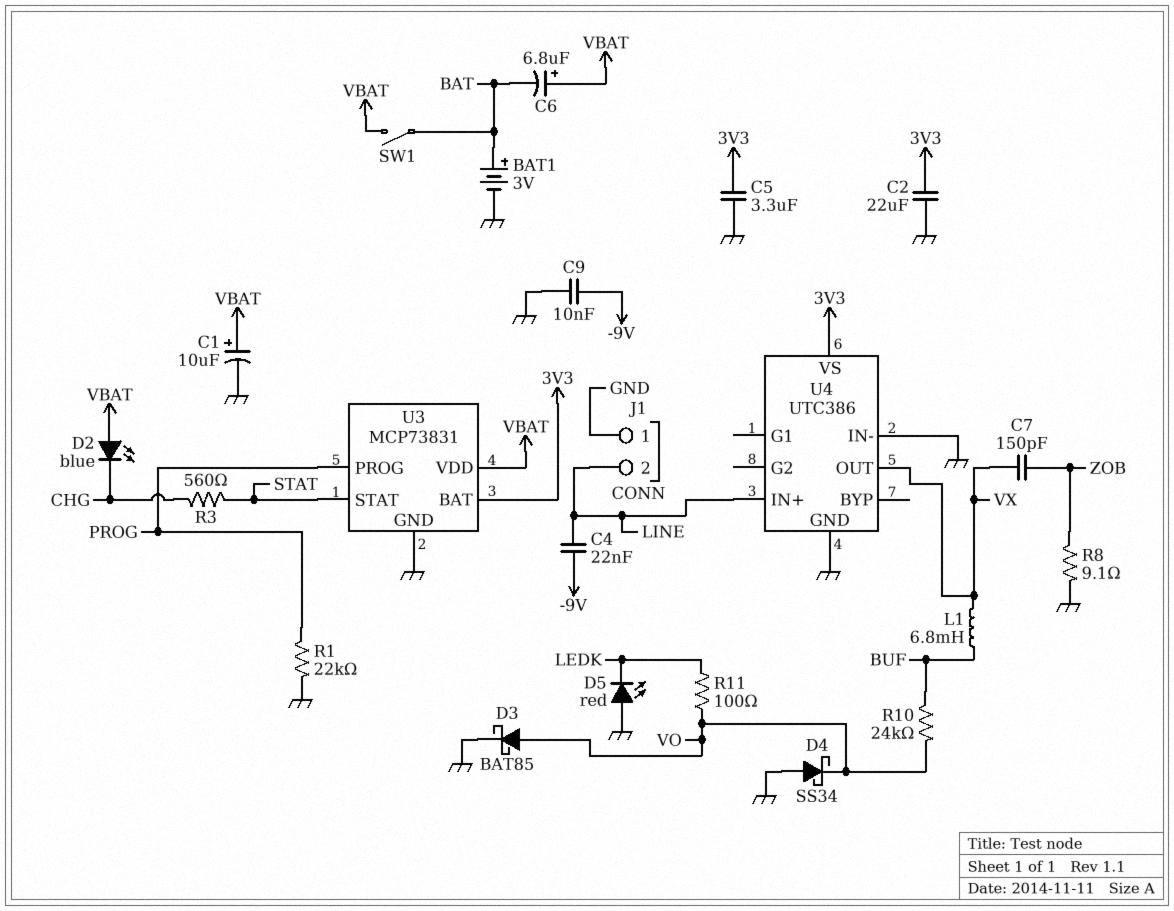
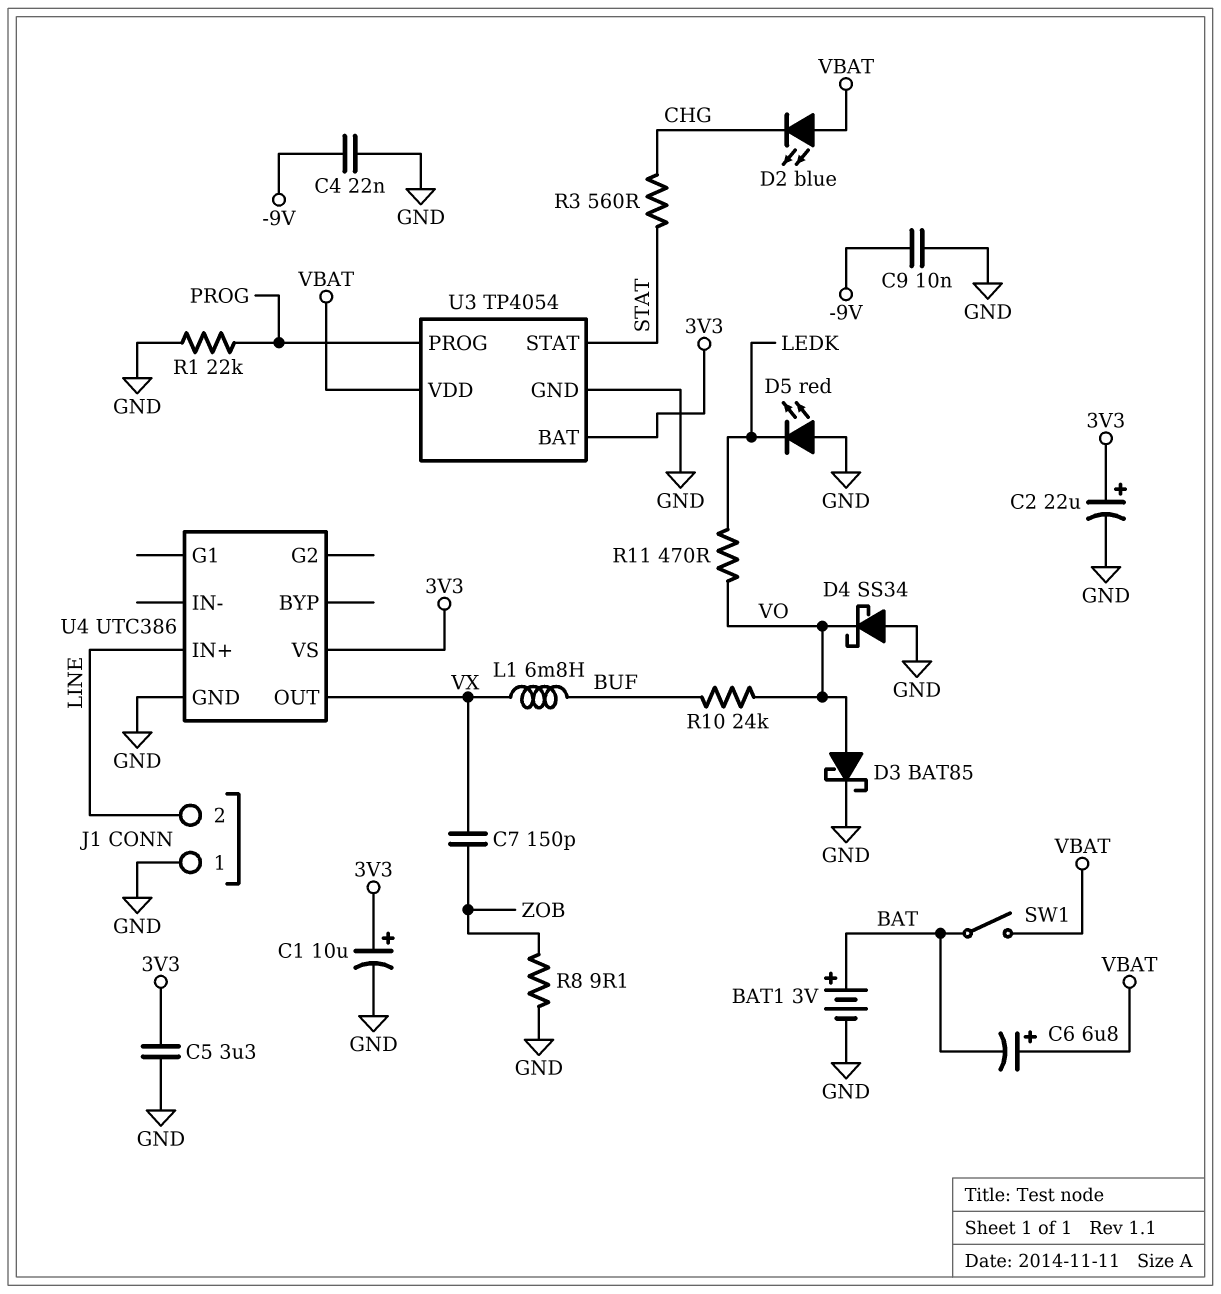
C1: 10uF (plus VBAT, minus GND) -> 10uF (plus 3V3, minus GND)
C2: 22uF (3V3, GND) -> 22uF (plus 3V3, minus GND)
C4: 22nF (-9V, LINE) -> 22nF (-9V, GND)
R11: 100 (LEDK, VO) -> 470 (LEDK, VO)
U3: MCP73831 -> TP4054
U4 pin IN-: GND -> none

